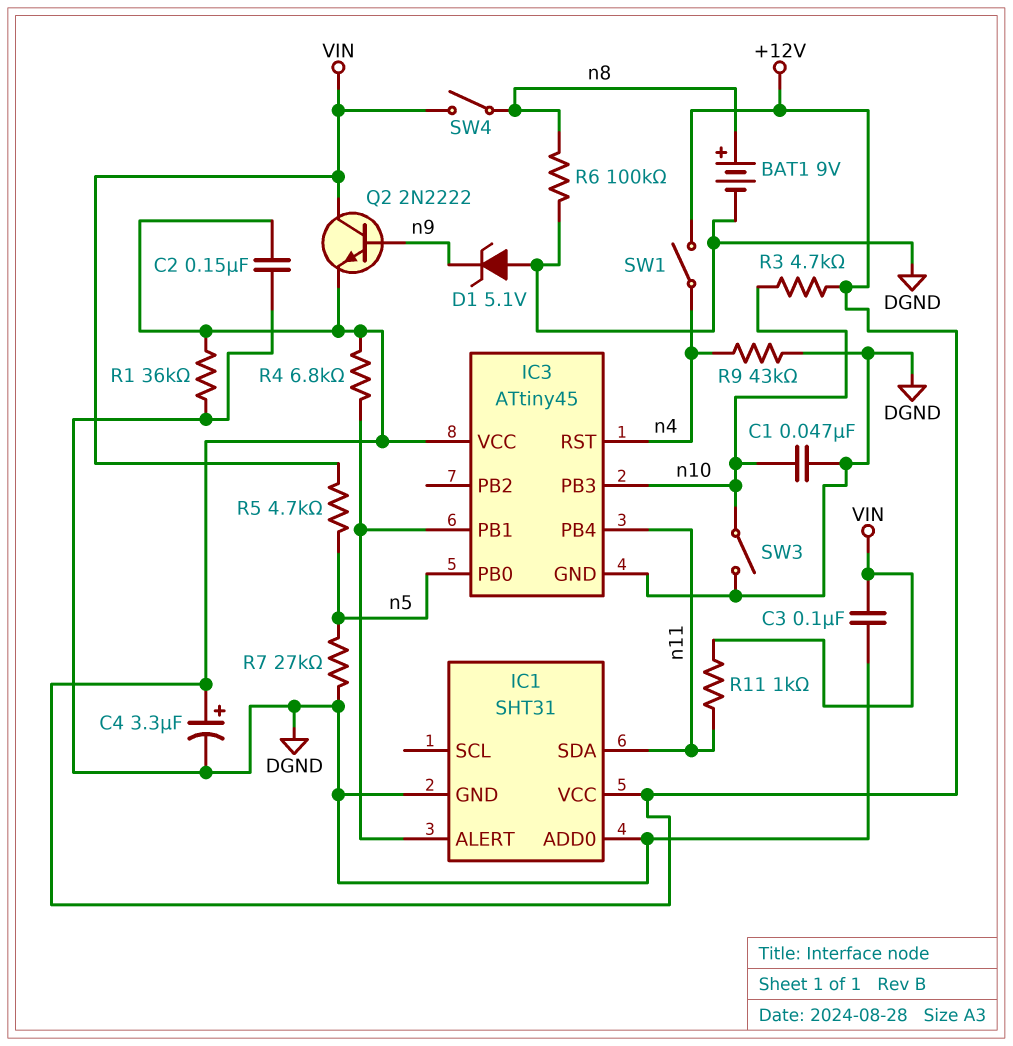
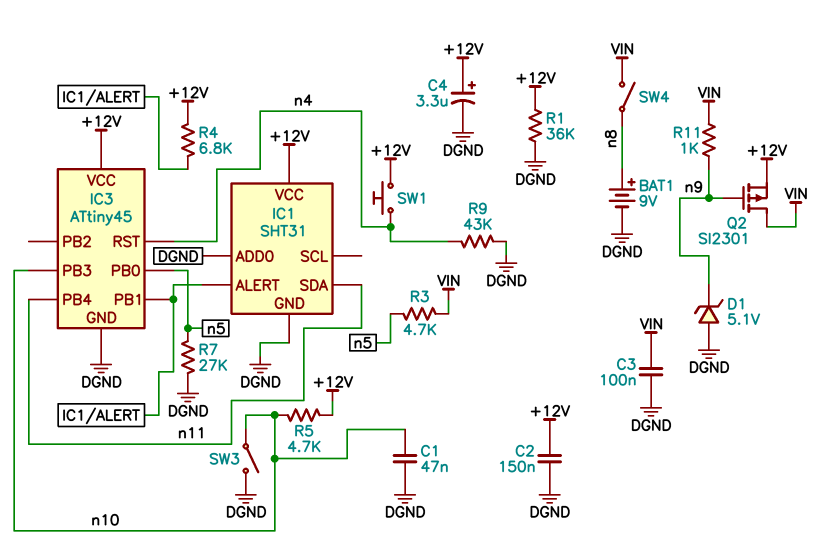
Q2: NPN 2N2222 (B n9, C VIN, E +12V) -> PMOS SI2301 (G n9, D VIN, S +12V)
R3: 4.7k (+12V, n10) -> 4.7k (VIN, n5)
R5: 4.7k (VIN, n5) -> 4.7k (+12V, n10)
R6: 100k (DGND, n8) -> none
R11: 1k (VIN, n11) -> 1k (VIN, n9)
SW1: switch (+12V, n4) -> button (+12V, n4)

